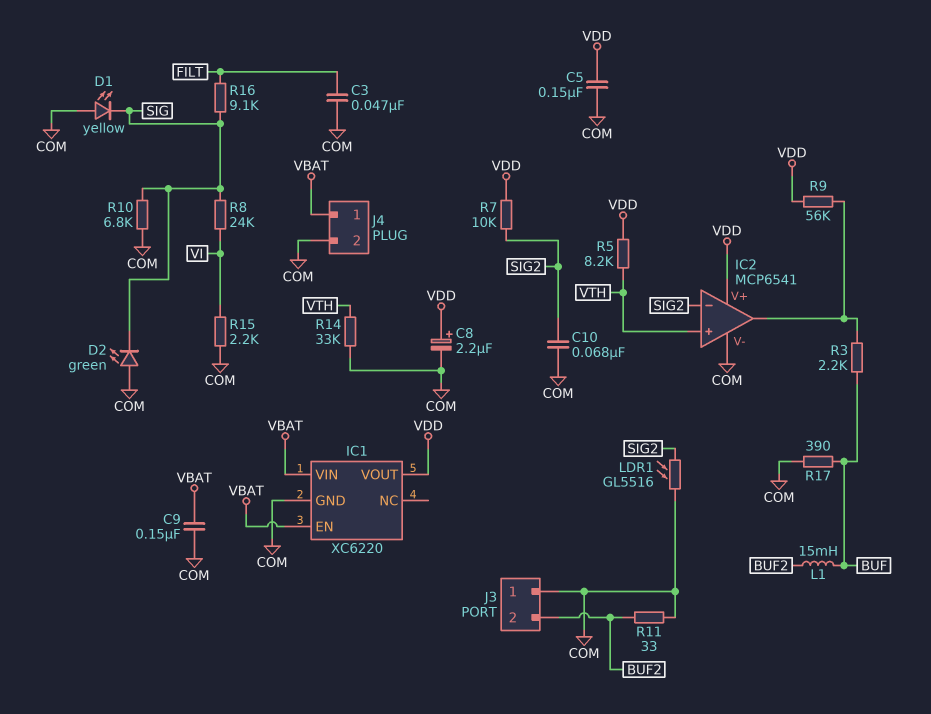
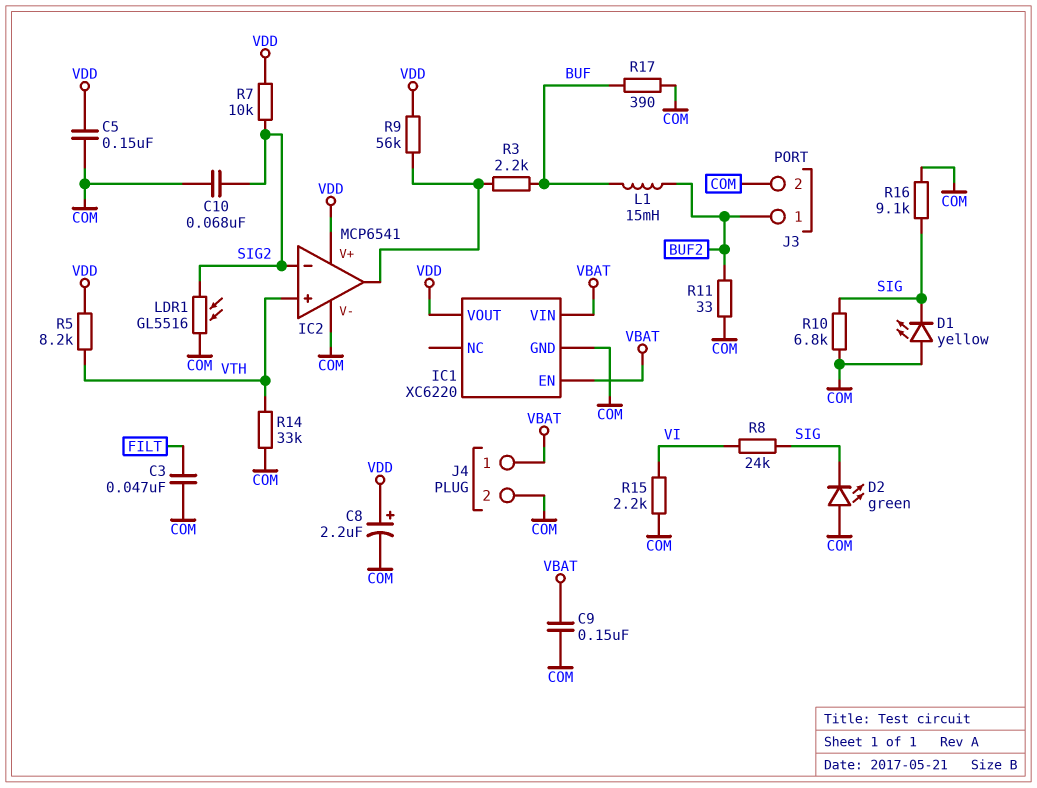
J3 pin 1: COM -> BUF2
J3 pin 2: BUF2 -> COM
R16: 9.1k (FILT, SIG) -> 9.1k (COM, SIG)

